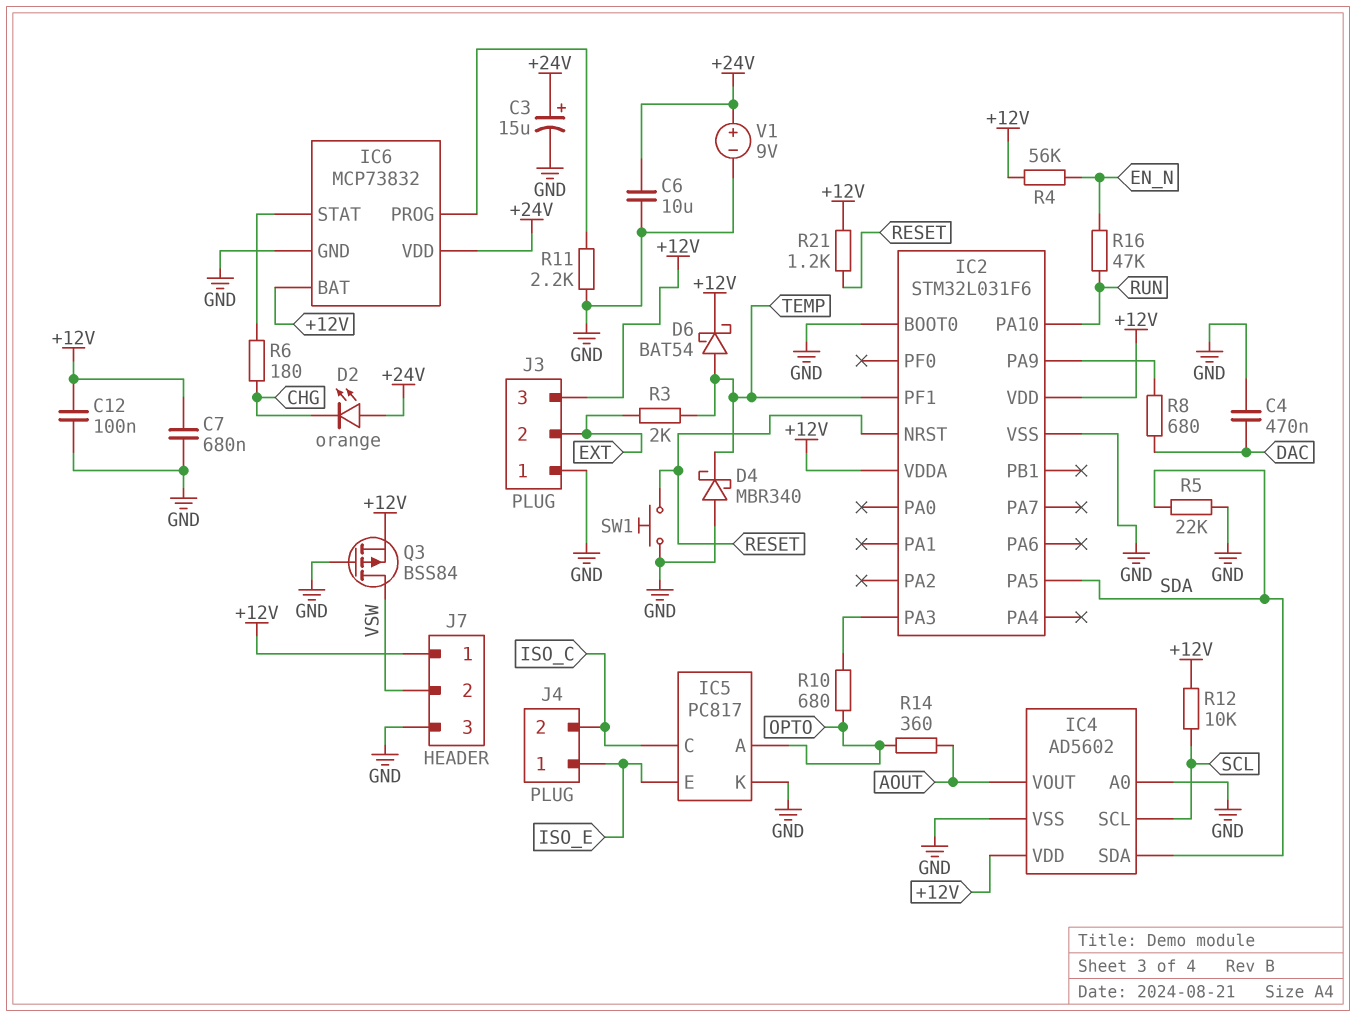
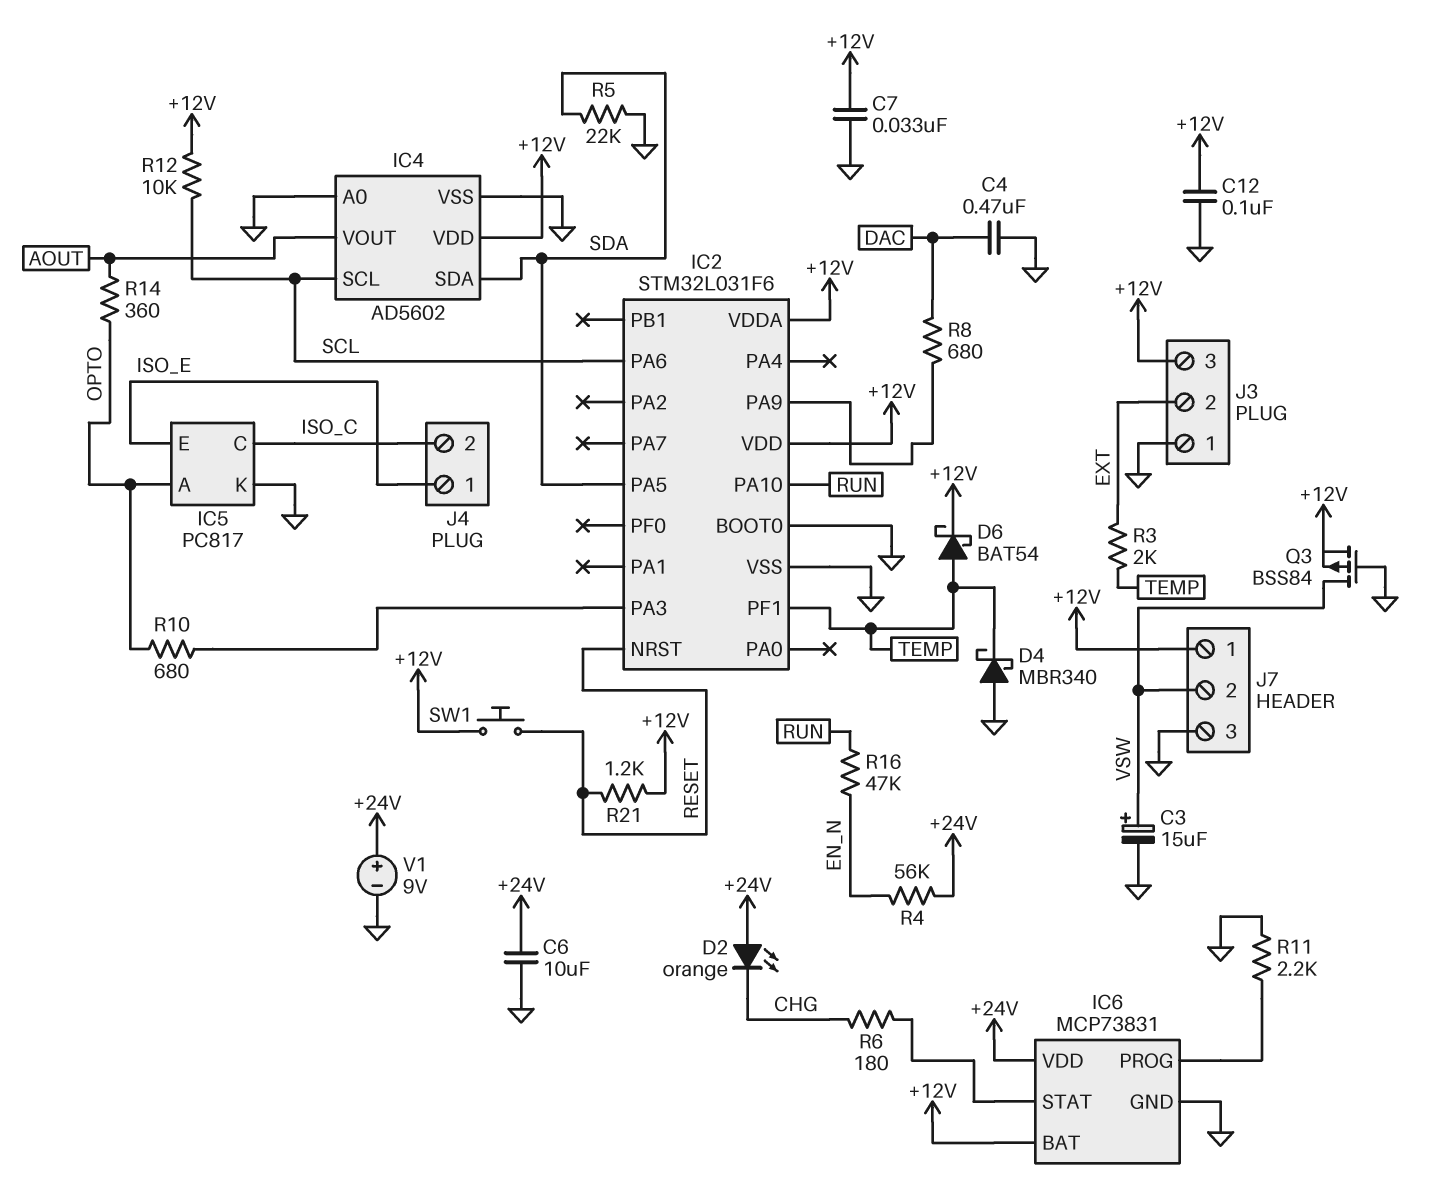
C3: 15uF (plus +24V, minus GND) -> 15uF (plus VSW, minus GND)
C7: 680nF (+12V, GND) -> 33nF (+12V, GND)
IC2 pin PA6: none -> SCL
IC6: MCP73832 -> MCP73831
R4: 56k (+12V, EN_N) -> 56k (+24V, EN_N)
SW1: button (GND, RESET) -> button (+12V, RESET)

